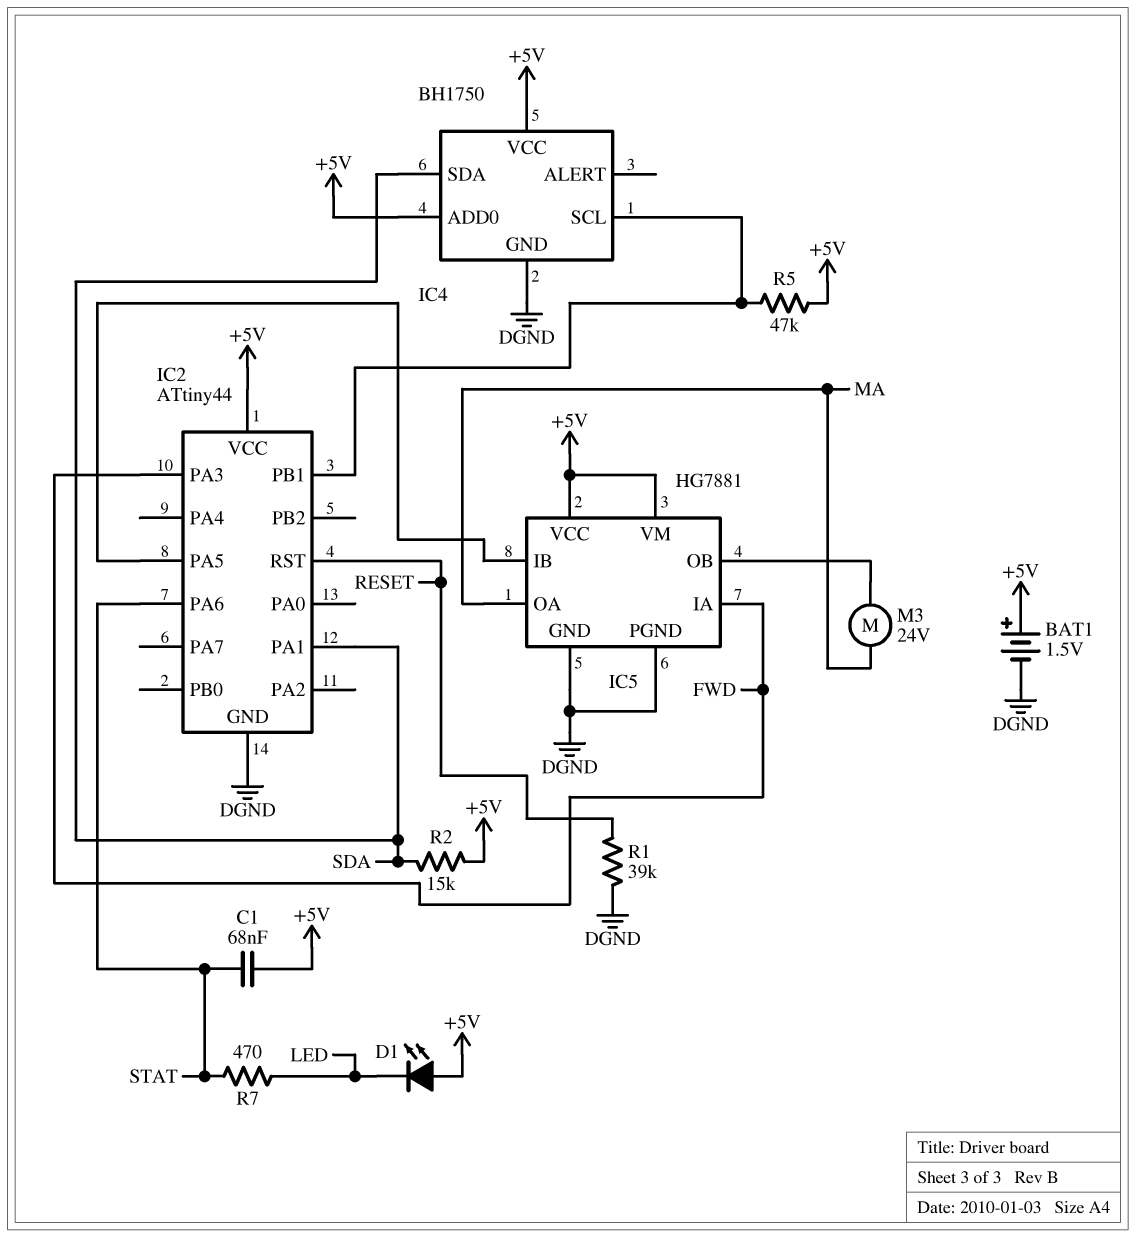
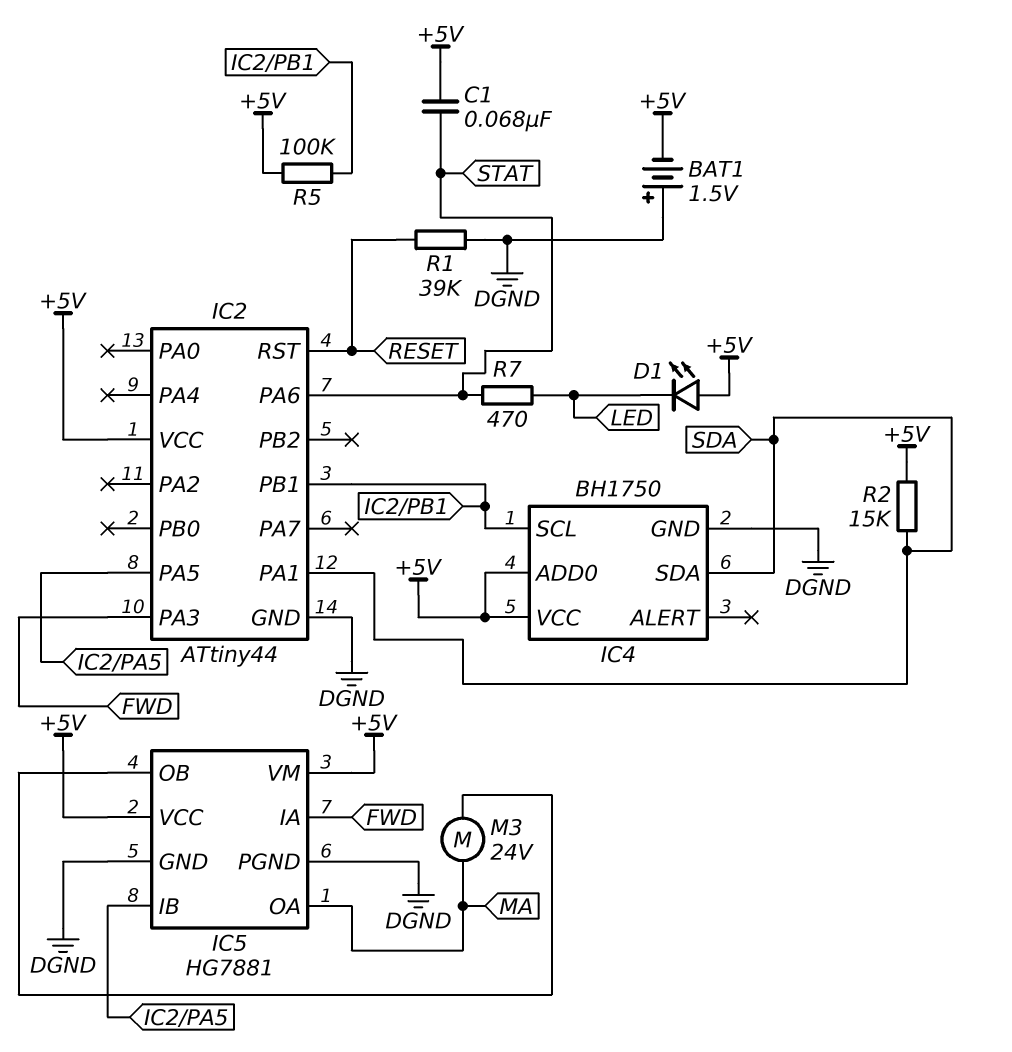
BAT1: 1.5V (plus +5V, minus DGND) -> 1.5V (plus DGND, minus +5V)
R5: 47k (+5V, IC2/PB1) -> 100k (+5V, IC2/PB1)

